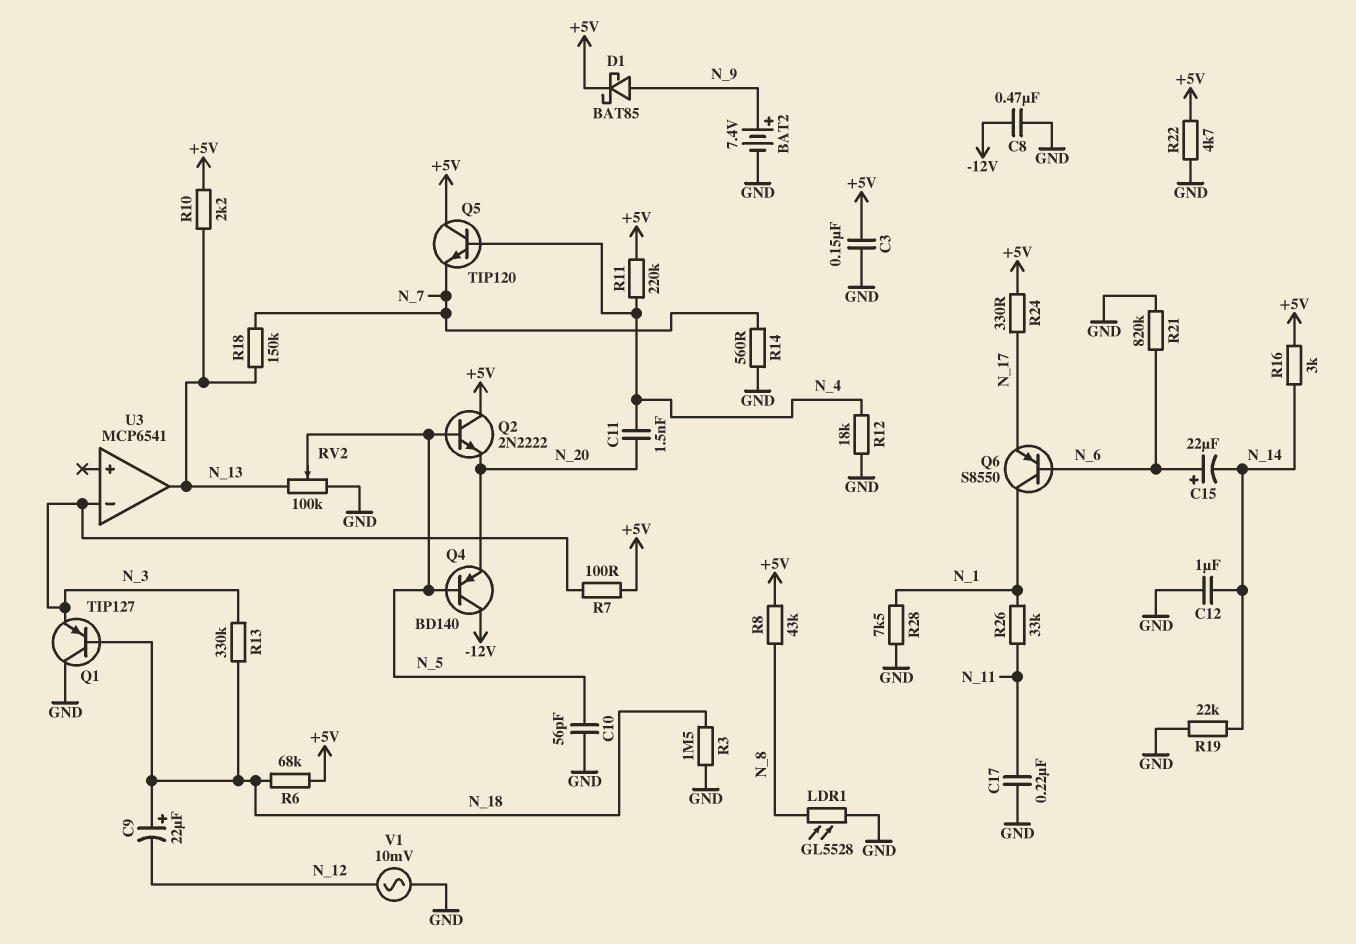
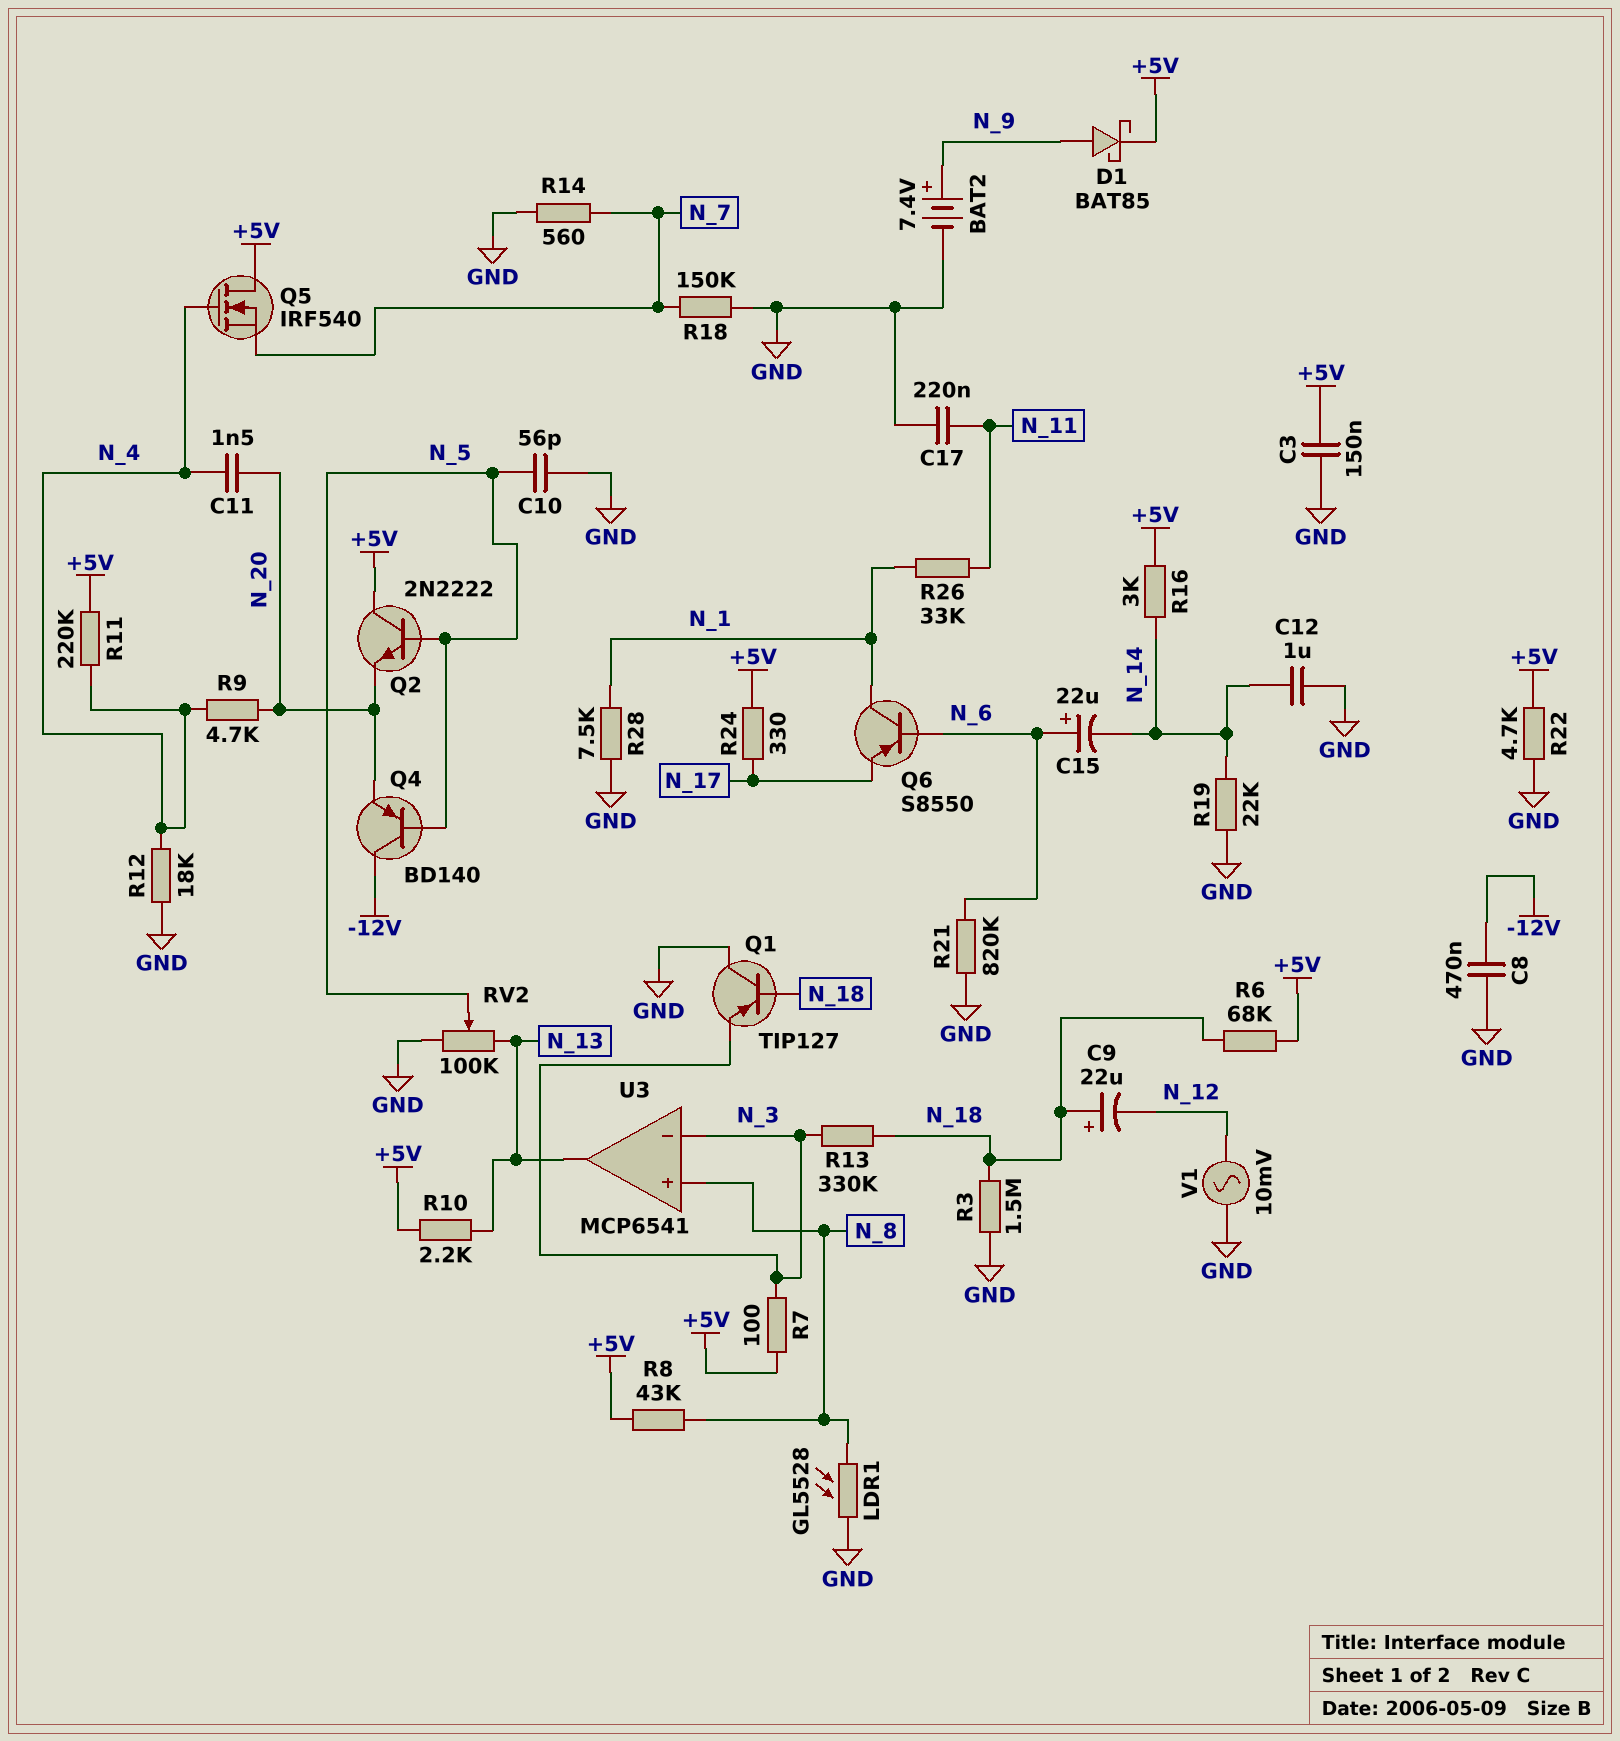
Q5: NPN TIP120 (B N_4, C +5V, E N_7) -> NMOS IRF540 (G N_4, D +5V, S N_7)
R9: none -> 4.7k (N_4, N_20)
R18: 150k (N_7, N_13) -> 150k (GND, N_7)
U3 pin in+: none -> N_8

